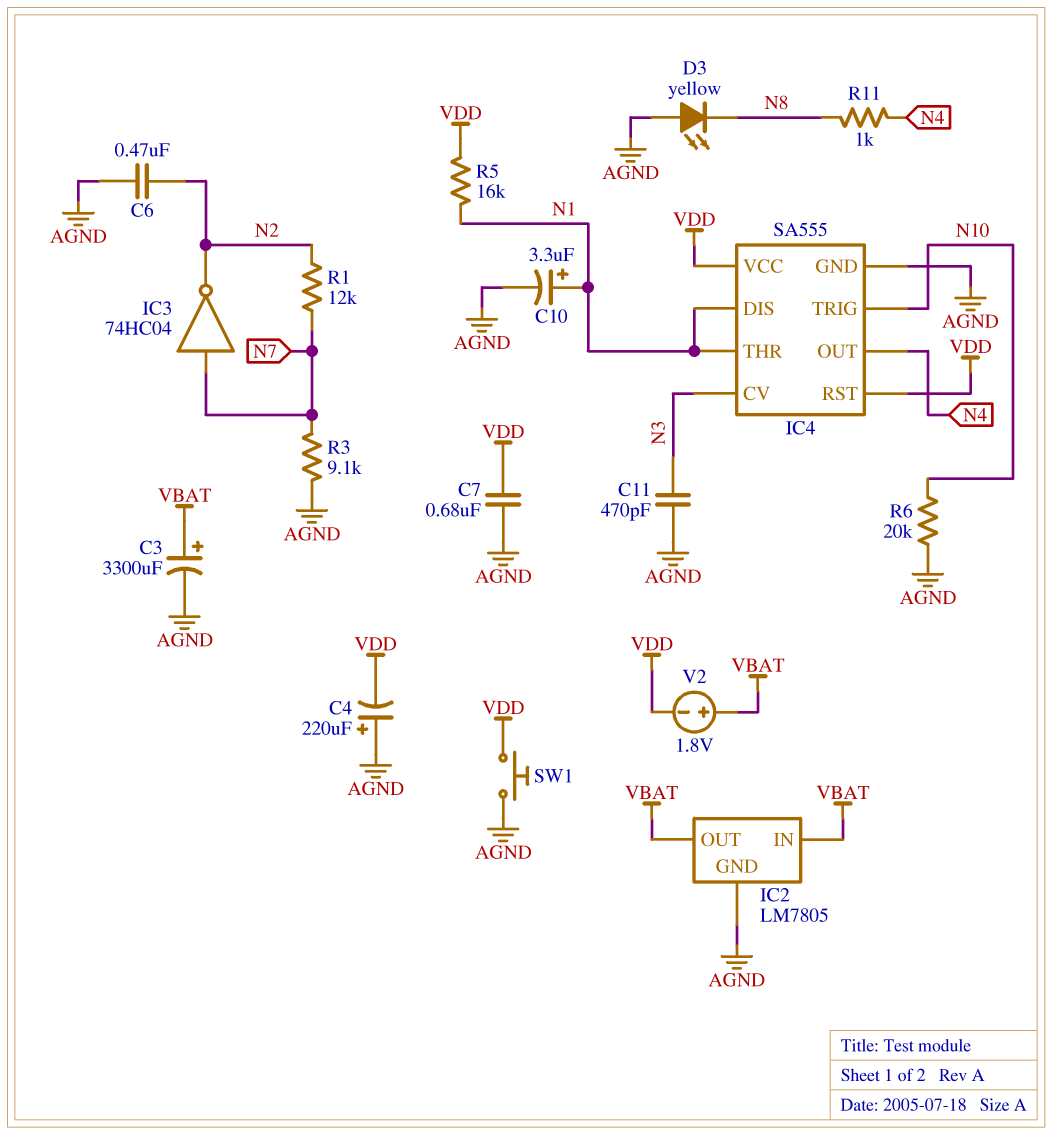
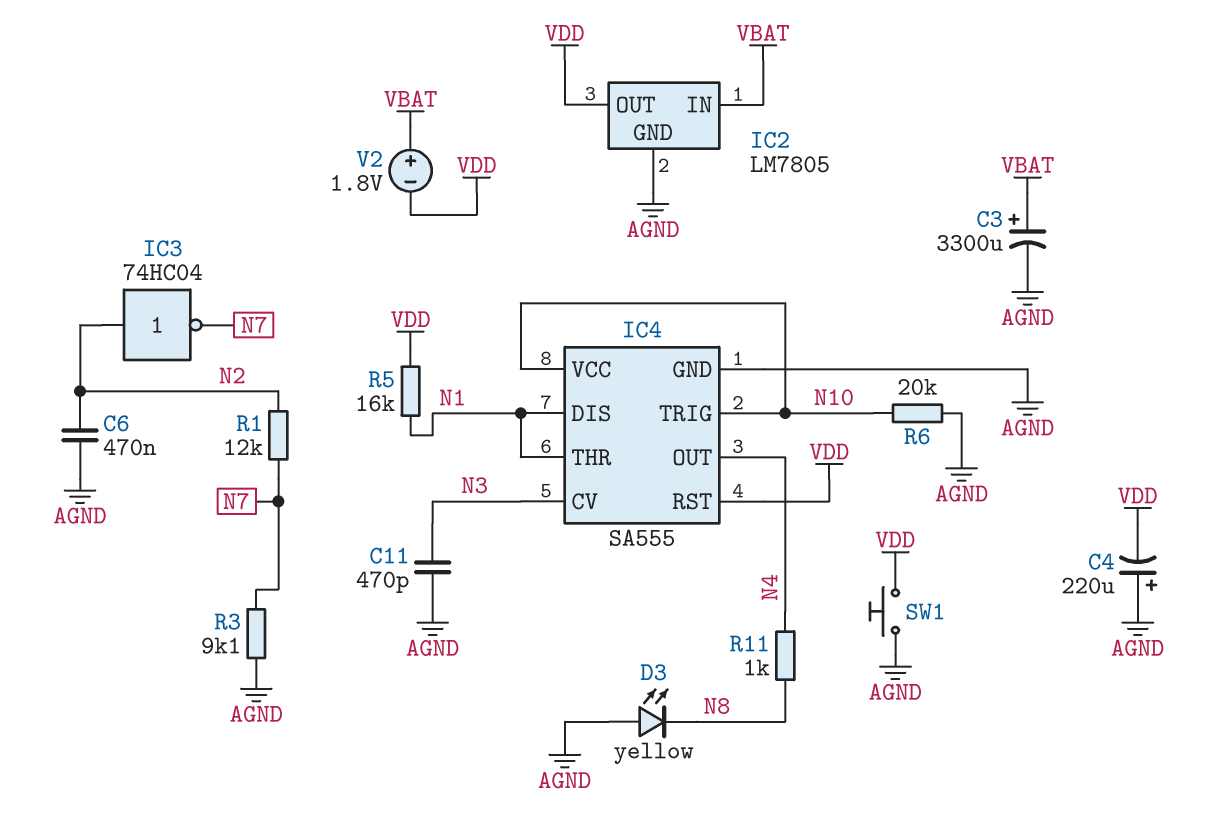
C7: 680nF (AGND, VDD) -> none
C10: 3.3uF (plus N1, minus AGND) -> none
IC2 pin OUT: VBAT -> VDD
IC3: NOT 74HC04 (in N7, out N2) -> NOT 74HC04 (in N2, out N7)
IC4 pin VCC: VDD -> N10

